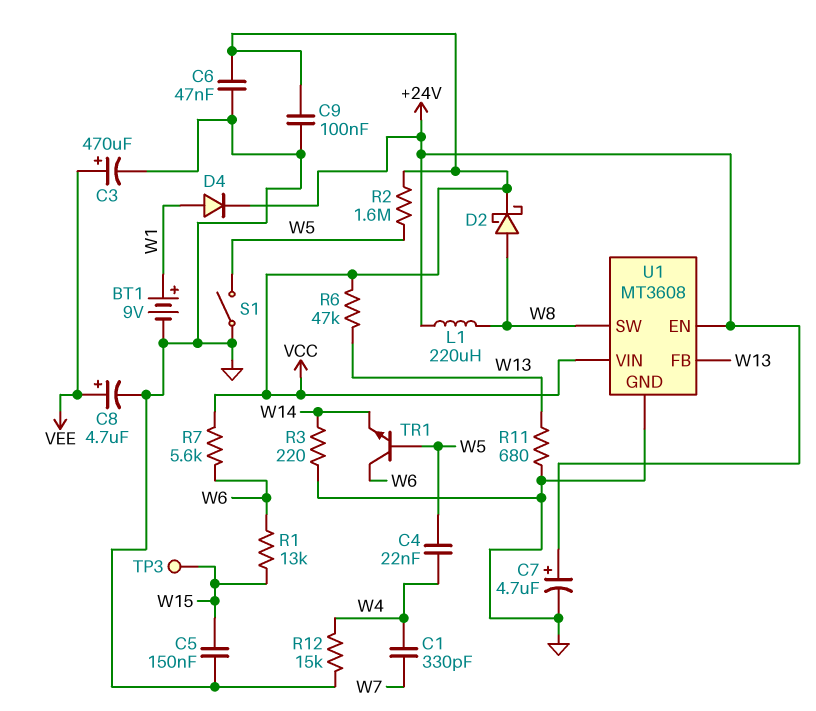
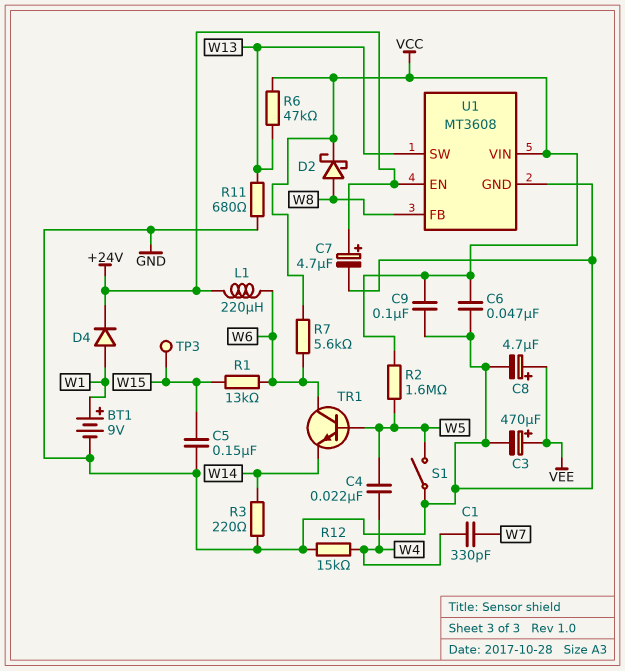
L1: 220uH (+24V, W8) -> 220uH (+24V, W6)
U1 pin FB: W13 -> W8
U1 pin SW: W8 -> W13

